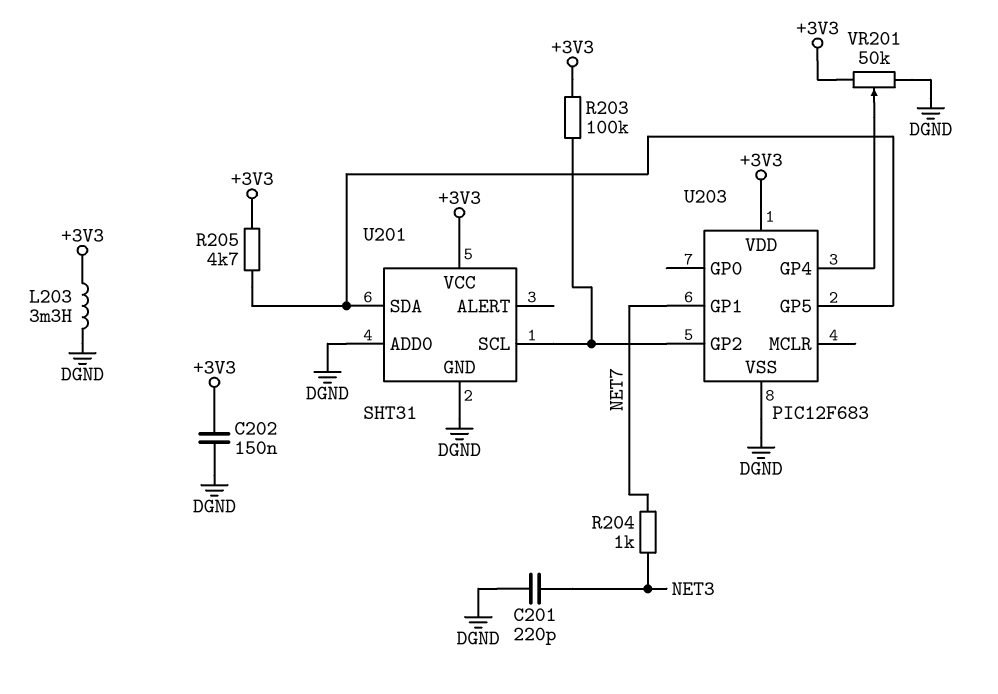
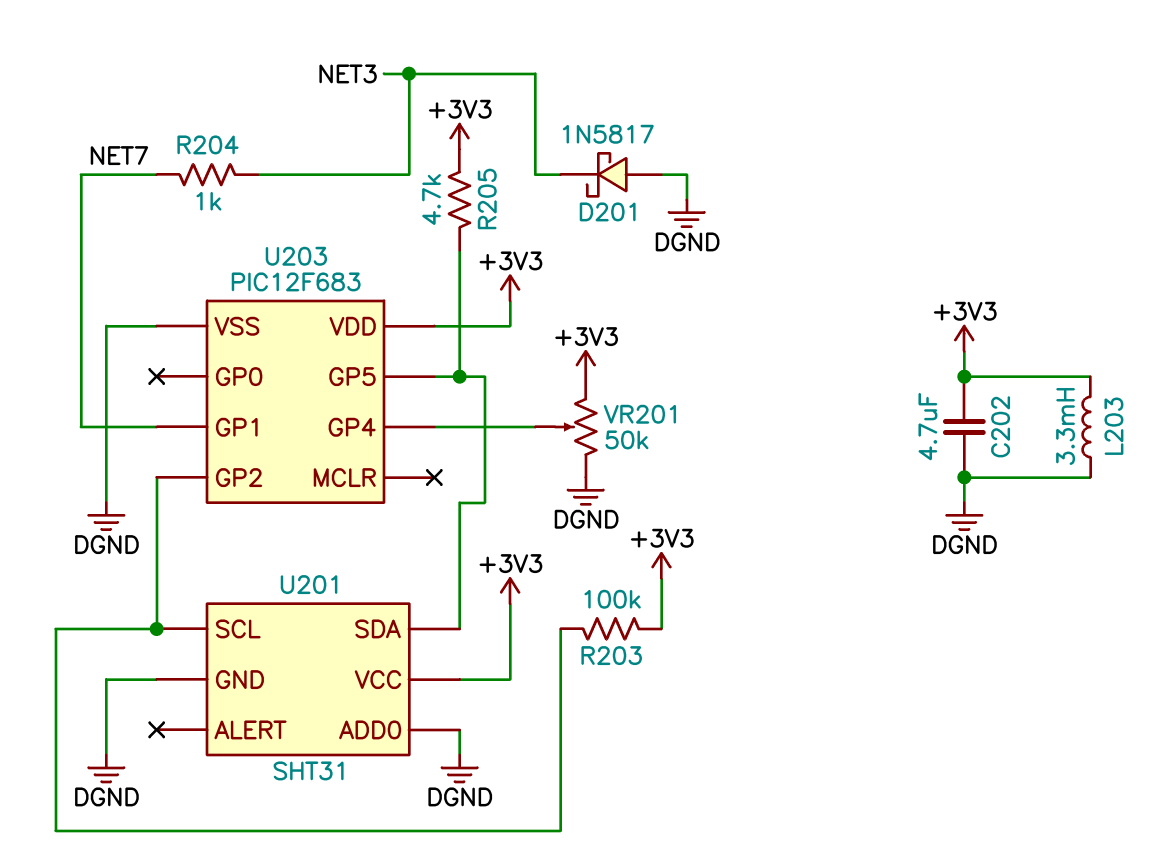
C201: 220pF (DGND, NET3) -> none
C202: 150nF (+3V3, DGND) -> 4.7uF (+3V3, DGND)
D201: none -> schottky 1N5817 (A DGND, K NET3)

